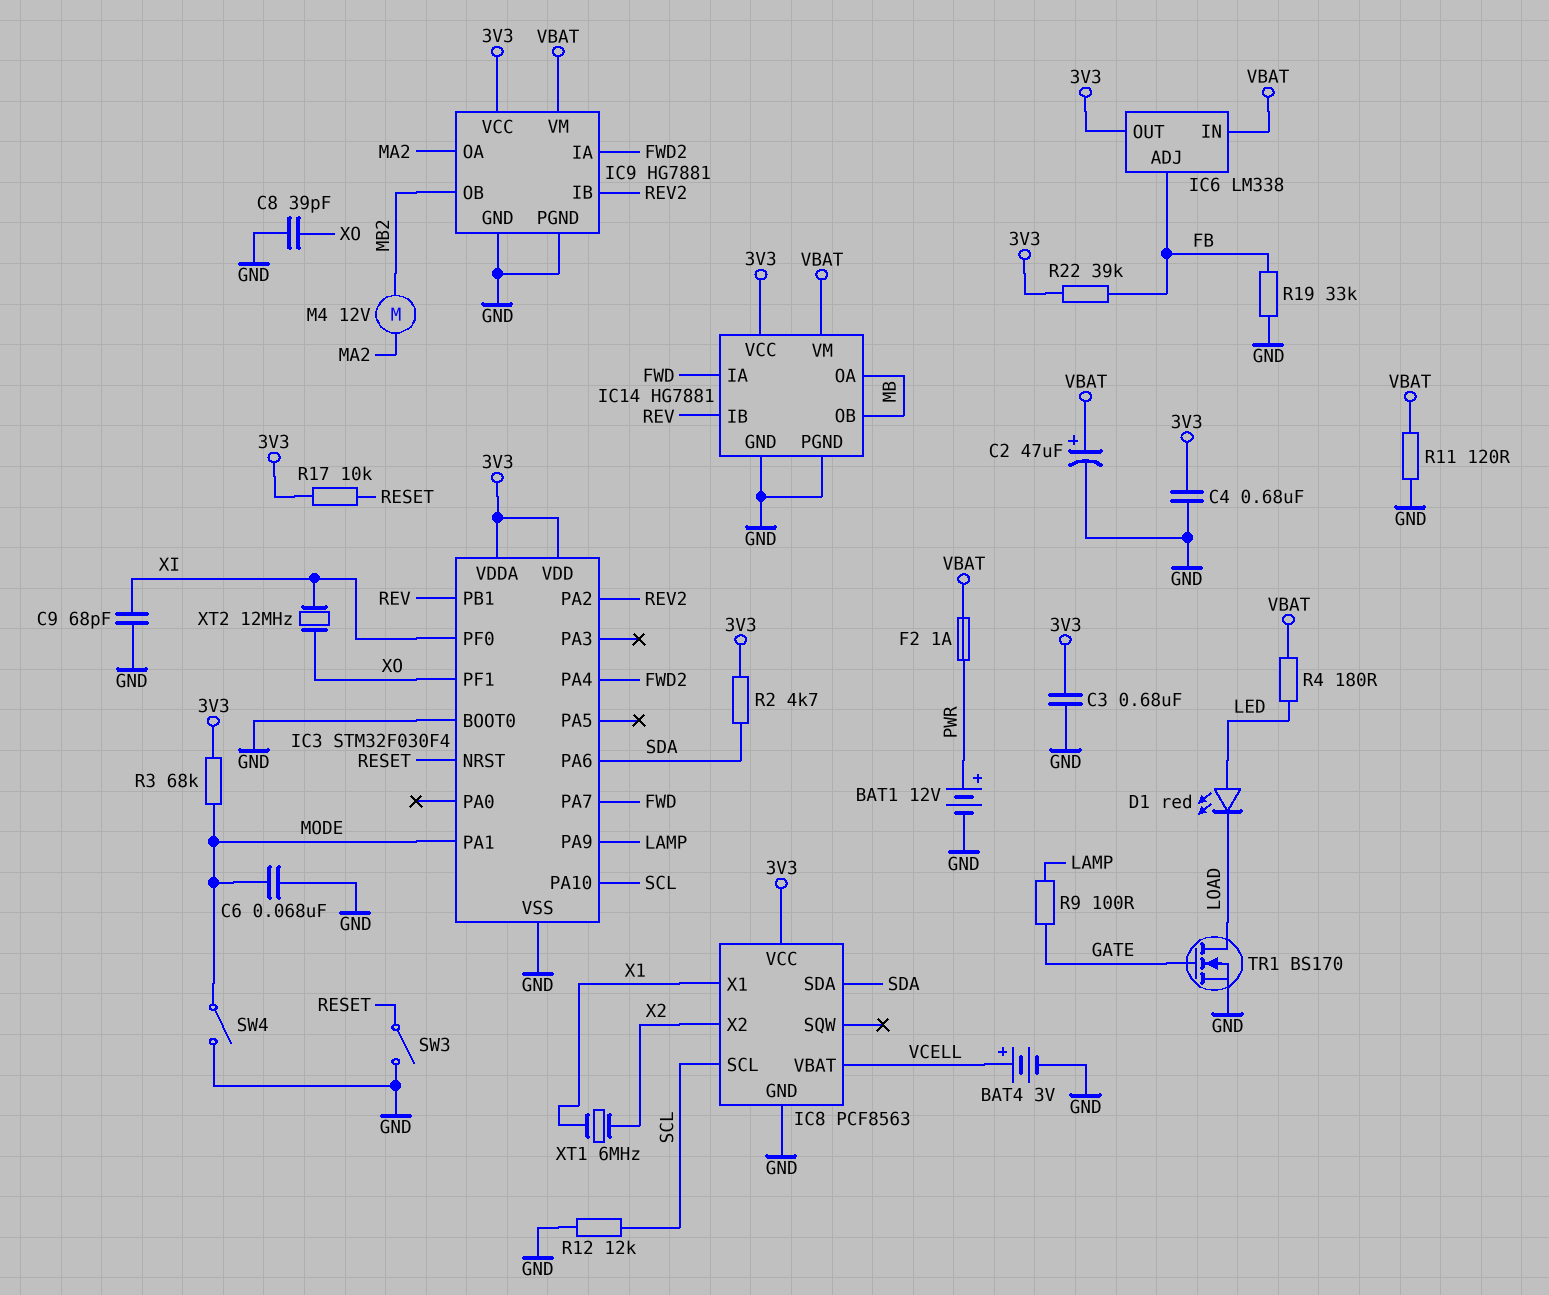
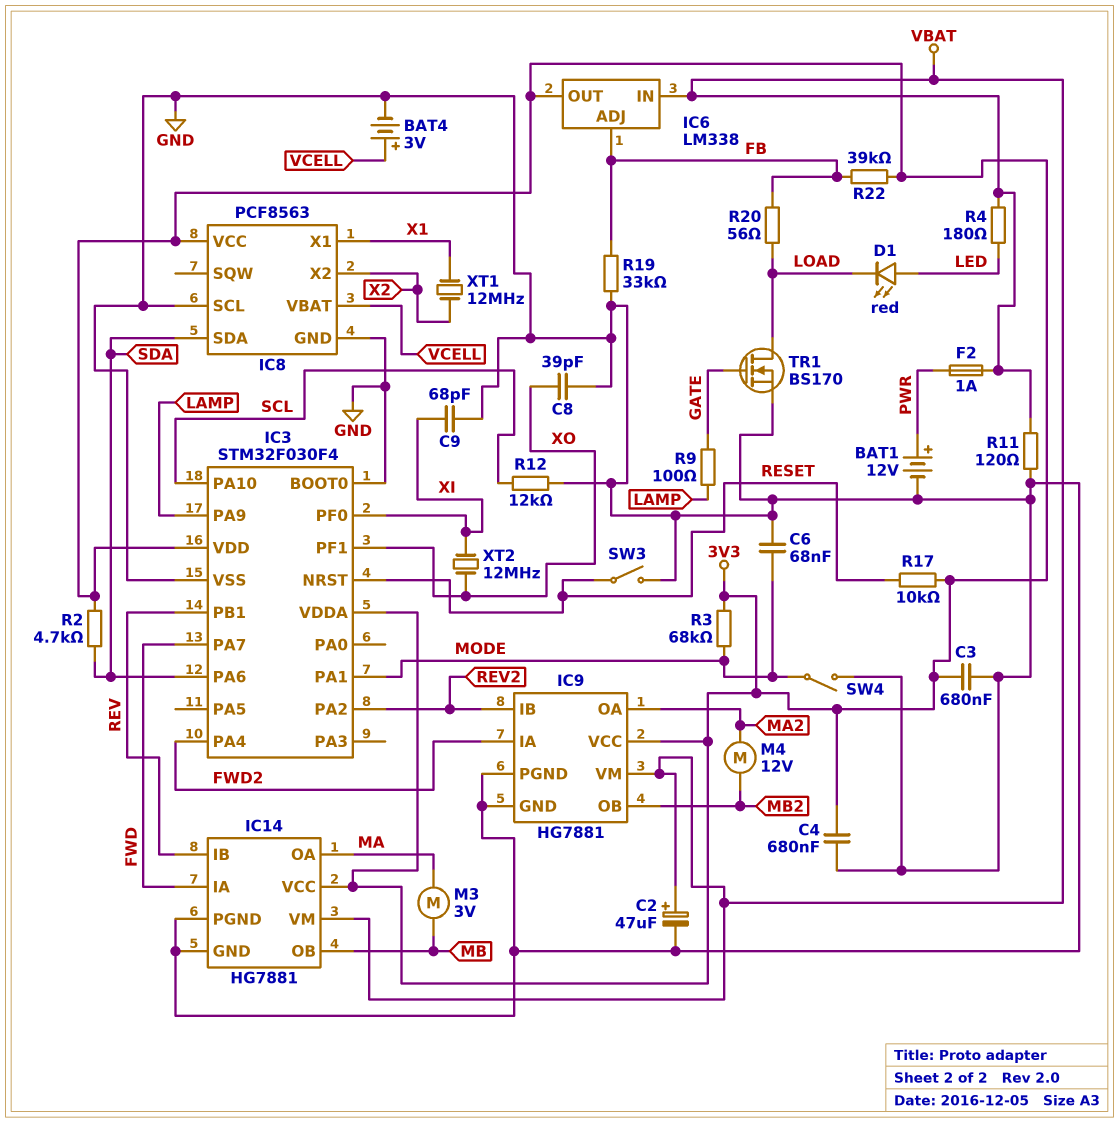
IC8 pin SCL: SCL -> GND
IC14 pin OA: MB -> MA
M3: none -> motor 3V (MA, MB)
R20: none -> 56 (FB, LOAD)
XT1: 6MHz (X1, X2) -> 12MHz (X1, X2)

